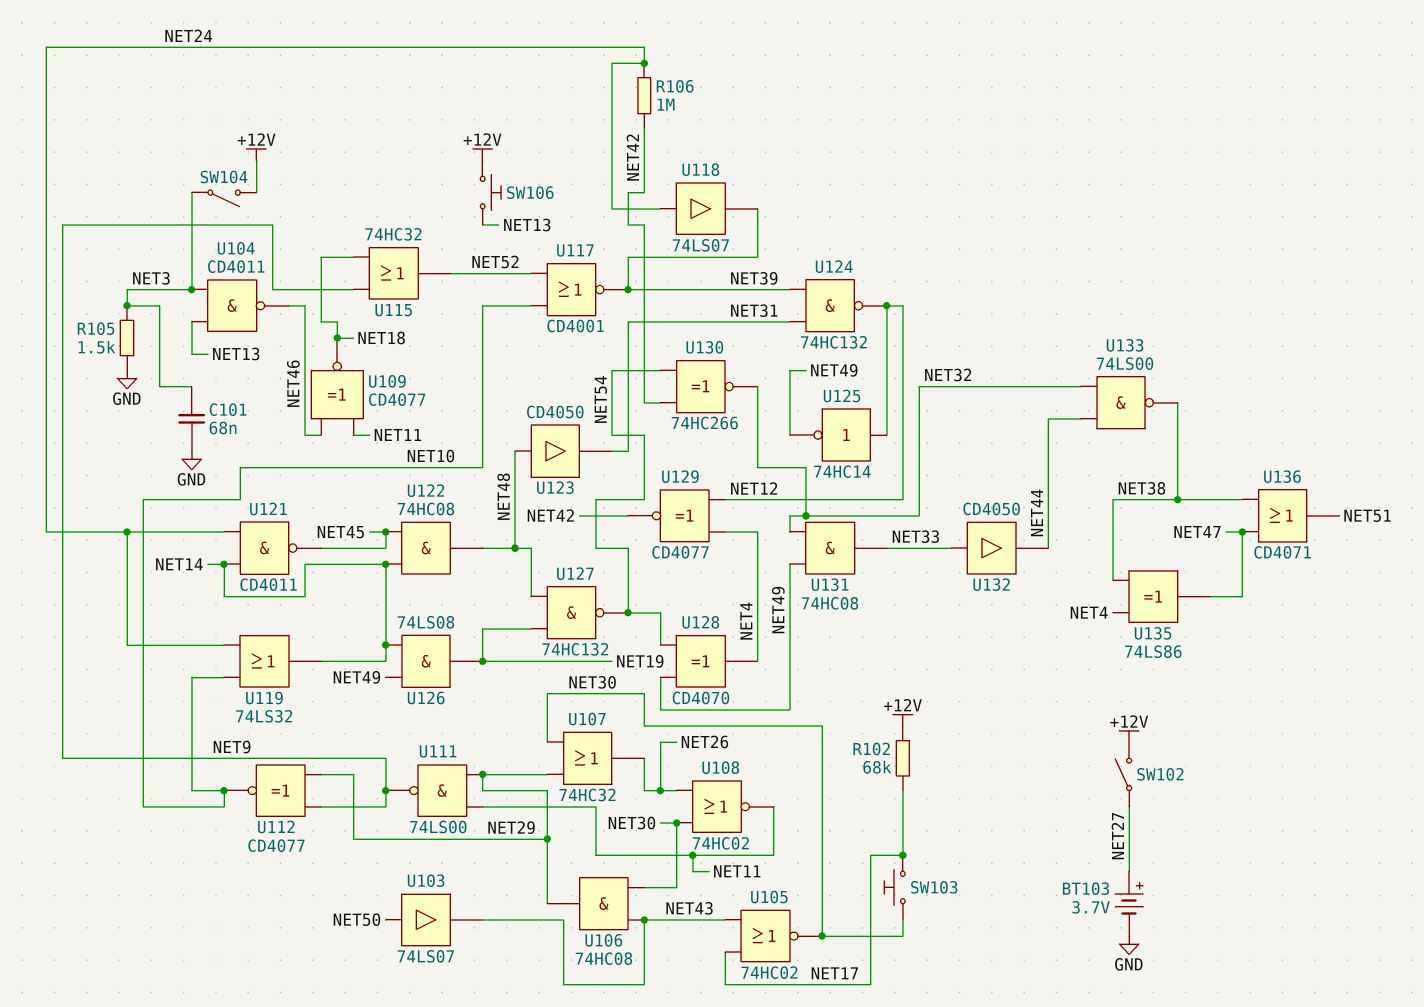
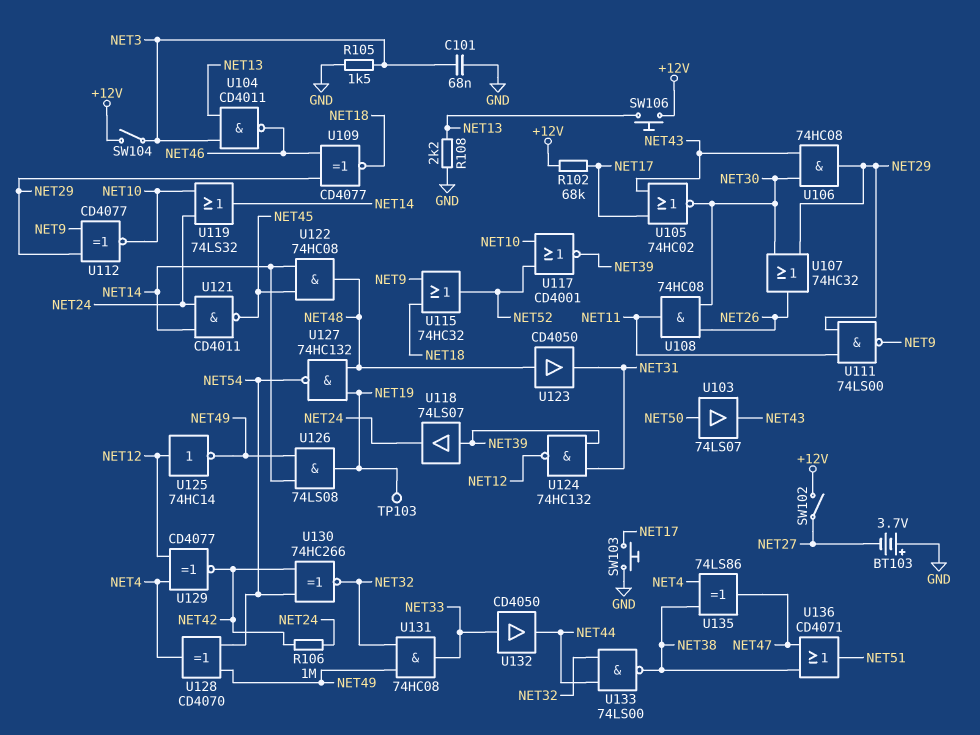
BT103: 3.7V (plus NET27, minus GND) -> 3.7V (plus GND, minus NET27)
R108: none -> 2.2k (GND, NET13)
SW103: button (NET17, NET30) -> button (GND, NET17)
TP103: none -> test point (NET19)
U108: NOR 74HC02 (in NET26, in NET30, out NET11) -> AND 74HC08 (in NET26, in NET30, out NET11)
U109: XNOR CD4077 (in NET11, in NET46, out NET18) -> XNOR CD4077 (in NET29, in NET46, out NET18)
U118: buffer 74LS07 (in NET24, out NET39) -> buffer 74LS07 (in NET39, out NET24)

